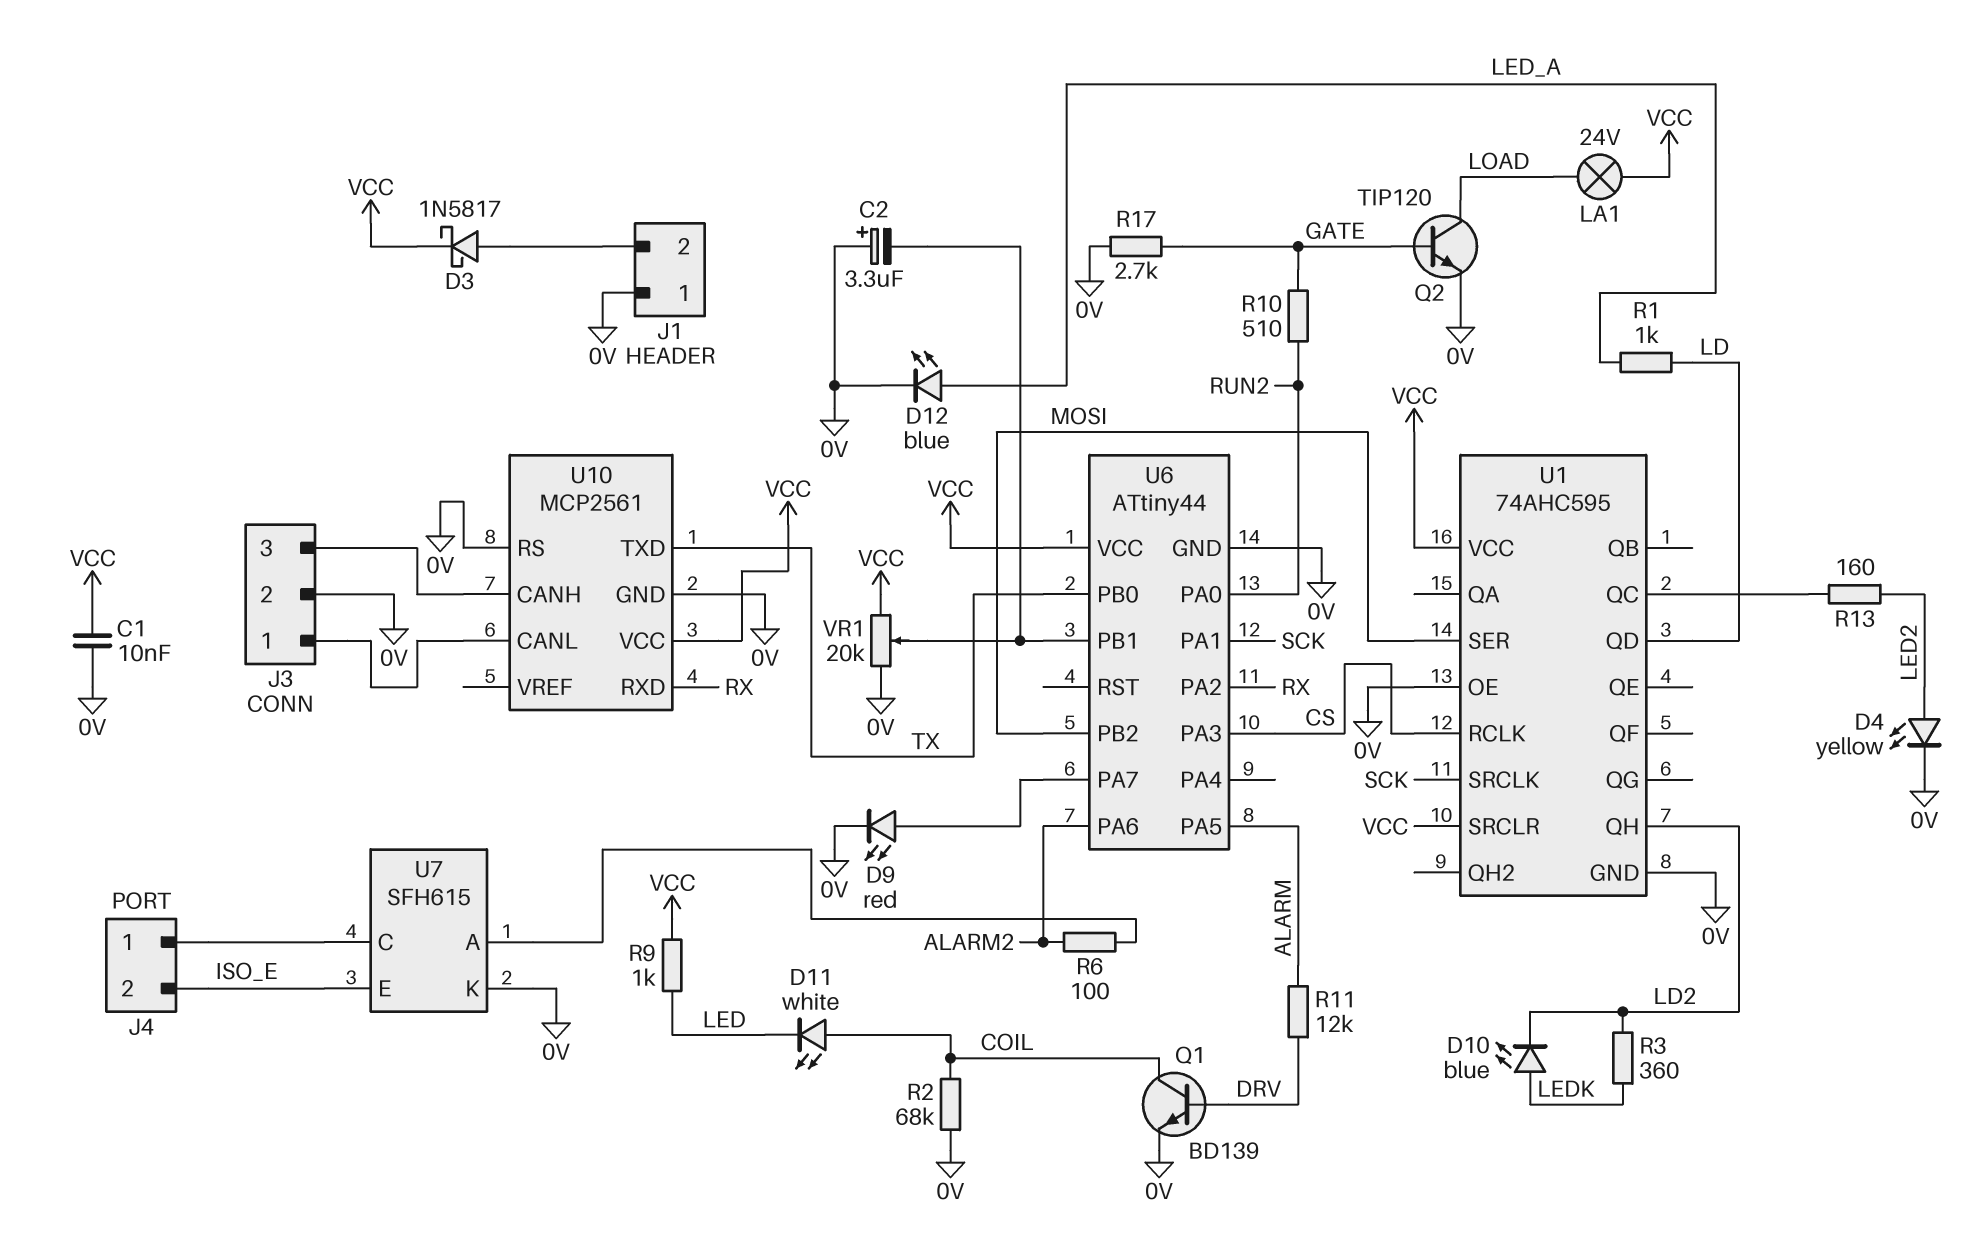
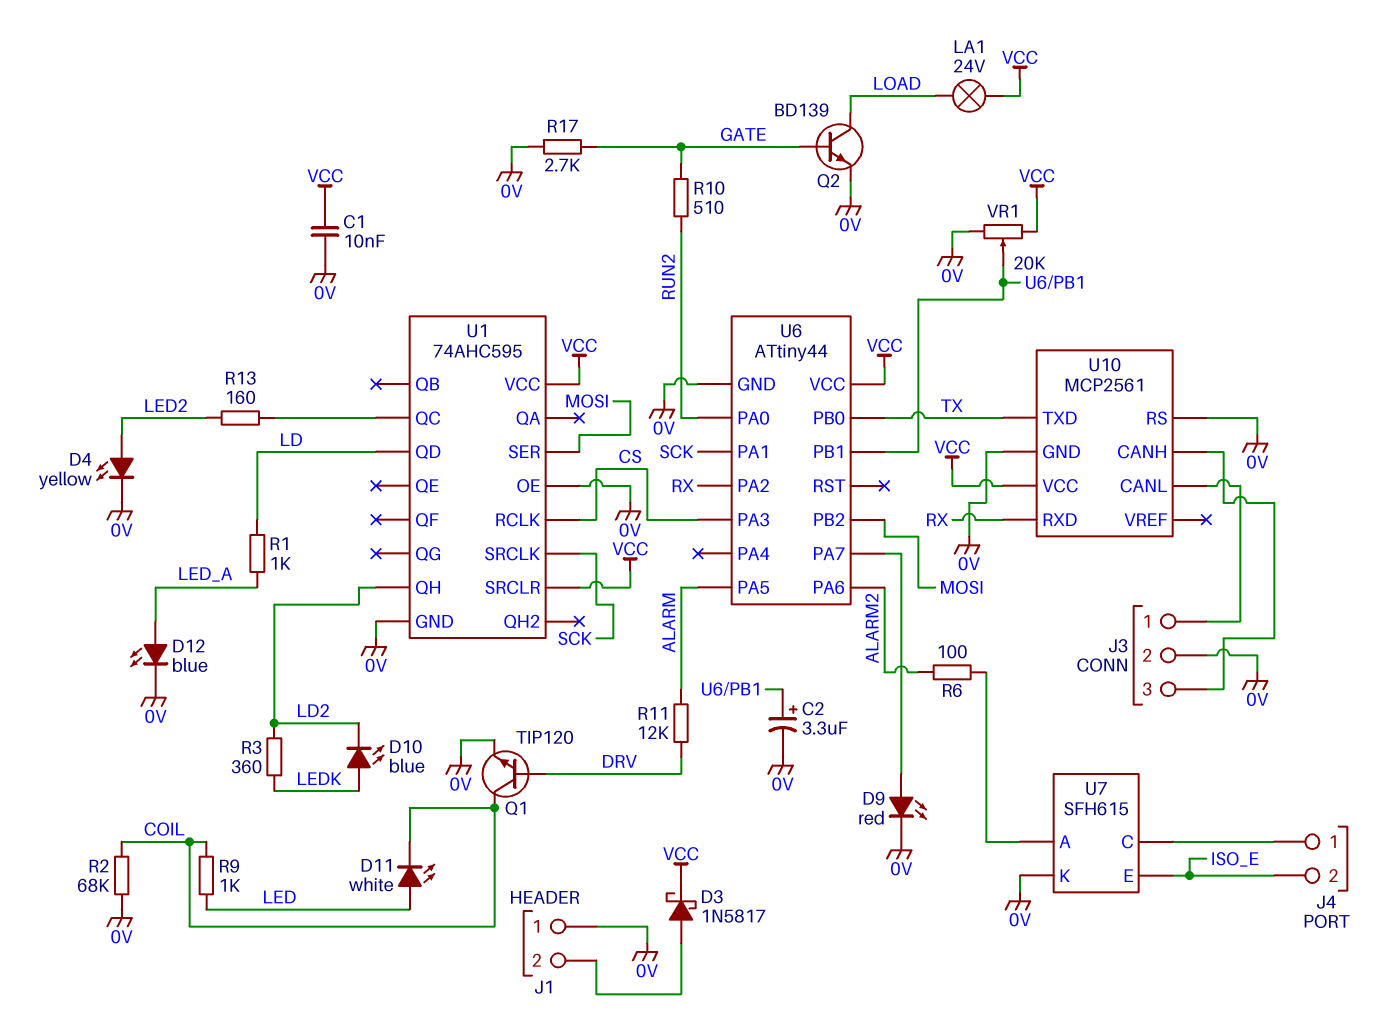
C2: 3.3uF (plus 0V, minus U6/PB1) -> 3.3uF (plus U6/PB1, minus 0V)
D11: LED white (A COIL, K LED) -> LED white (A LED, K COIL)
Q1: NPN BD139 (B DRV, C COIL, E 0V) -> NPN TIP120 (B DRV, C COIL, E 0V)
Q2: NPN TIP120 (B GATE, C LOAD, E 0V) -> NPN BD139 (B GATE, C LOAD, E 0V)
R9: 1k (LED, VCC) -> 1k (COIL, LED)

